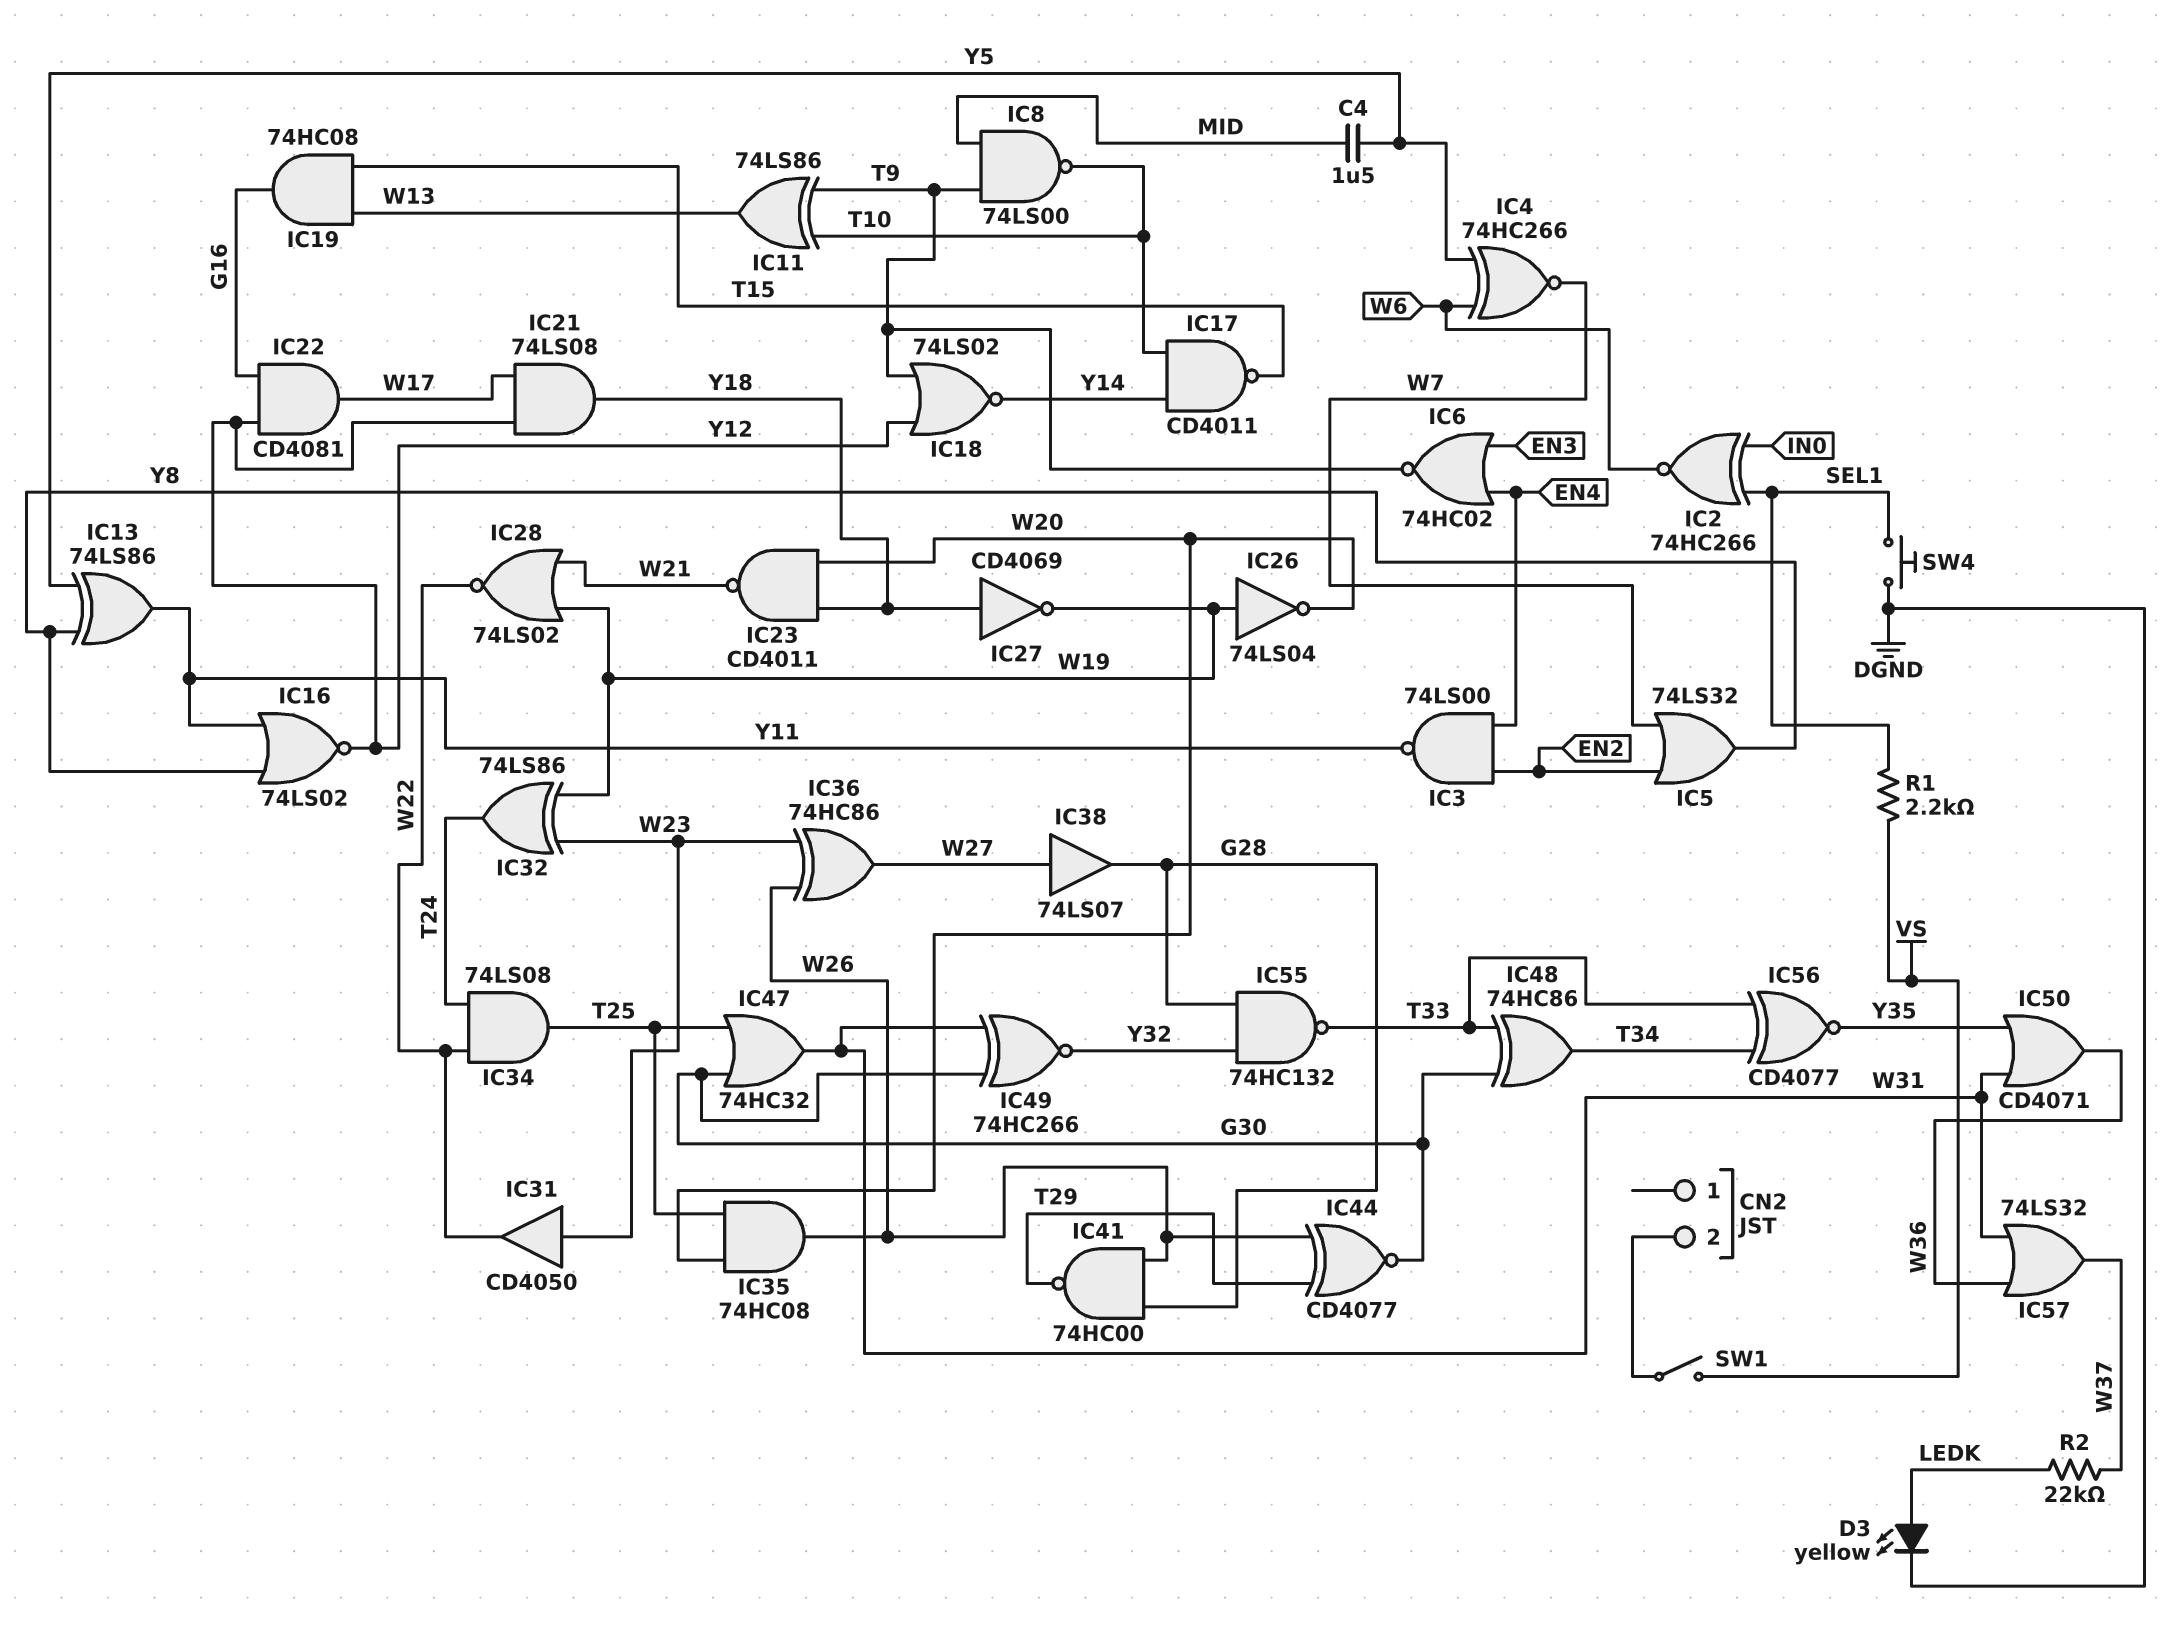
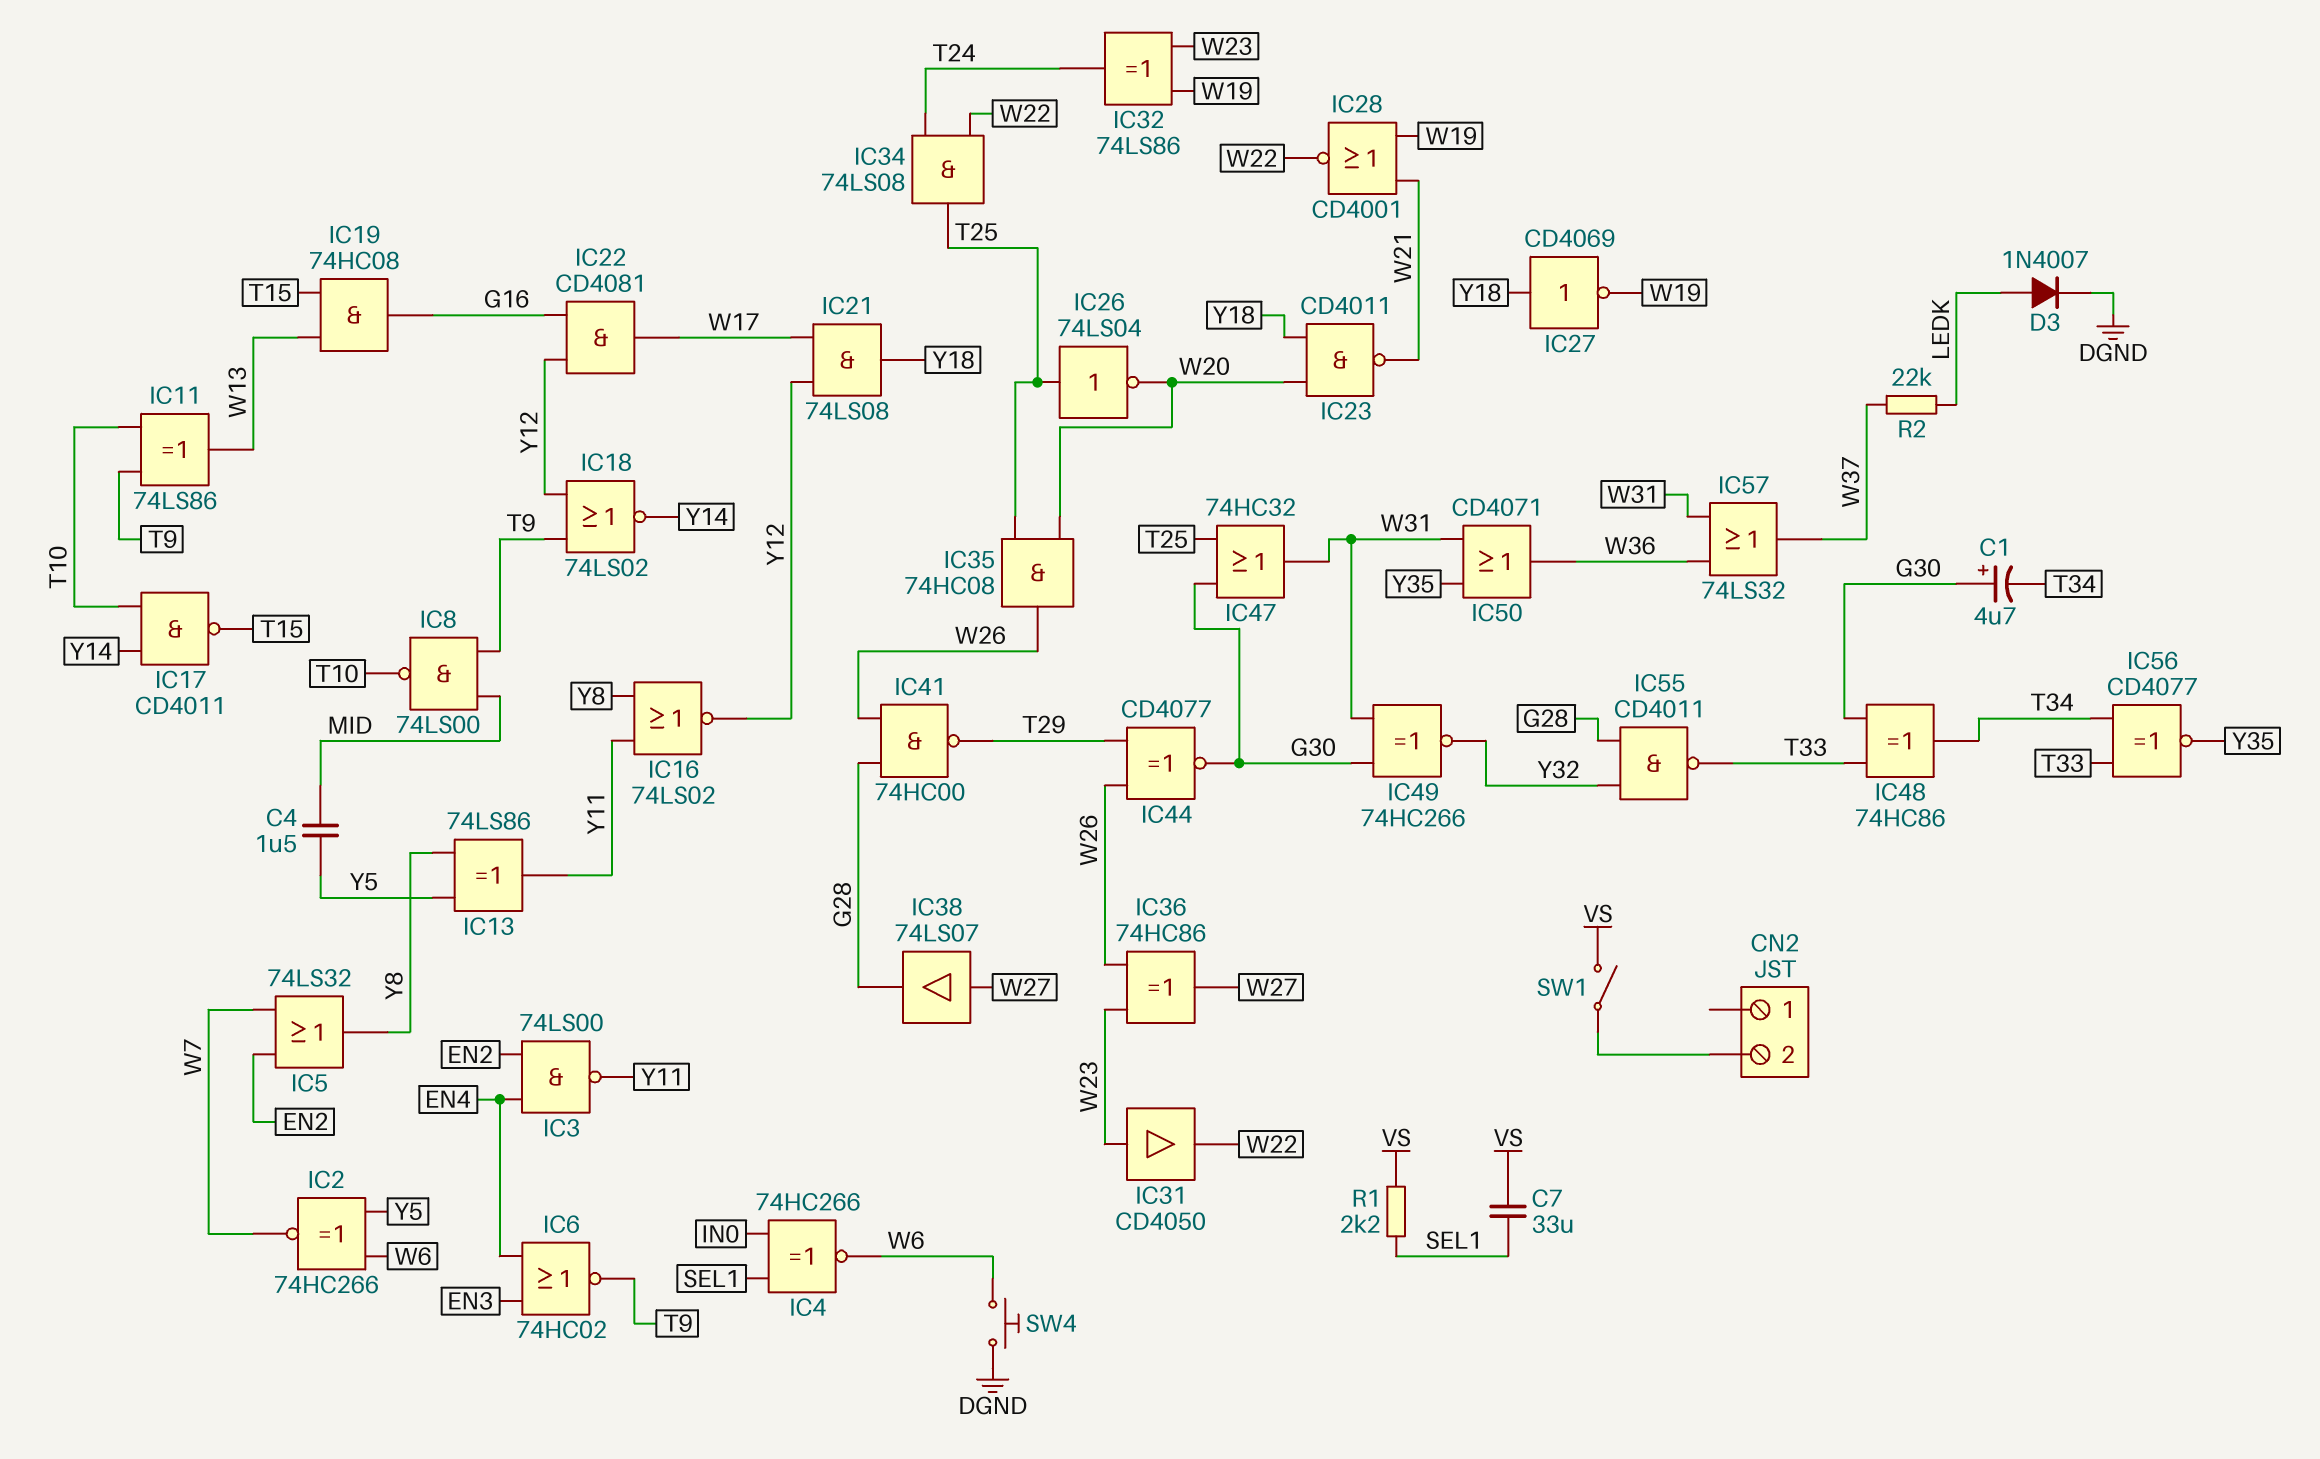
C1: none -> 4.7uF (plus G30, minus T34)
C7: none -> 33uF (SEL1, VS)
D3: LED yellow (A LEDK, K DGND) -> diode 1N4007 (A LEDK, K DGND)
IC2: XNOR 74HC266 (in IN0, in SEL1, out W6) -> XNOR 74HC266 (in W6, in Y5, out W7)
IC4: XNOR 74HC266 (in W6, in Y5, out W7) -> XNOR 74HC266 (in IN0, in SEL1, out W6)
IC26: NOT 74LS04 (in W19, out W20) -> NOT 74LS04 (in T25, out W20)
IC28: NOR 74LS02 (in W19, in W21, out W22) -> NOR CD4001 (in W19, in W21, out W22)
IC55: NAND 74HC132 (in G28, in Y32, out T33) -> NAND CD4011 (in G28, in Y32, out T33)
SW4: button (DGND, SEL1) -> button (DGND, W6)

